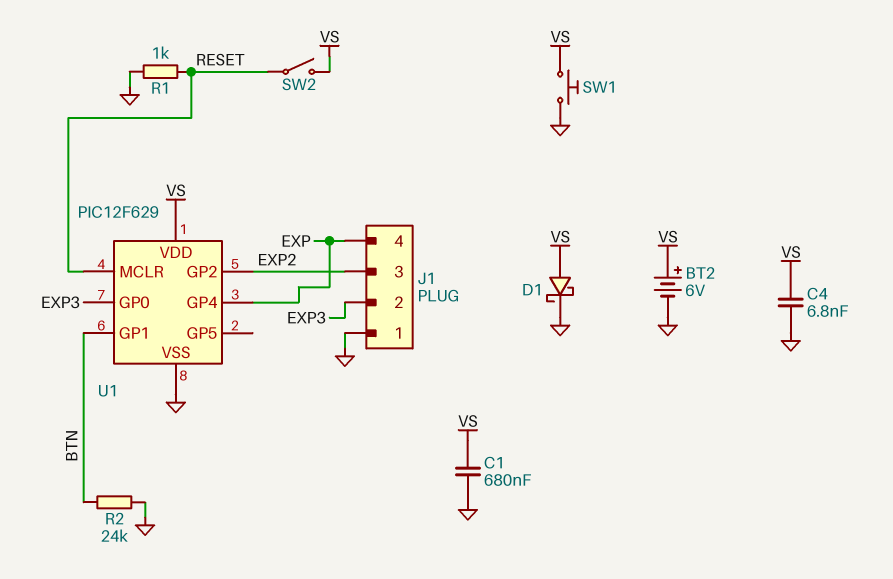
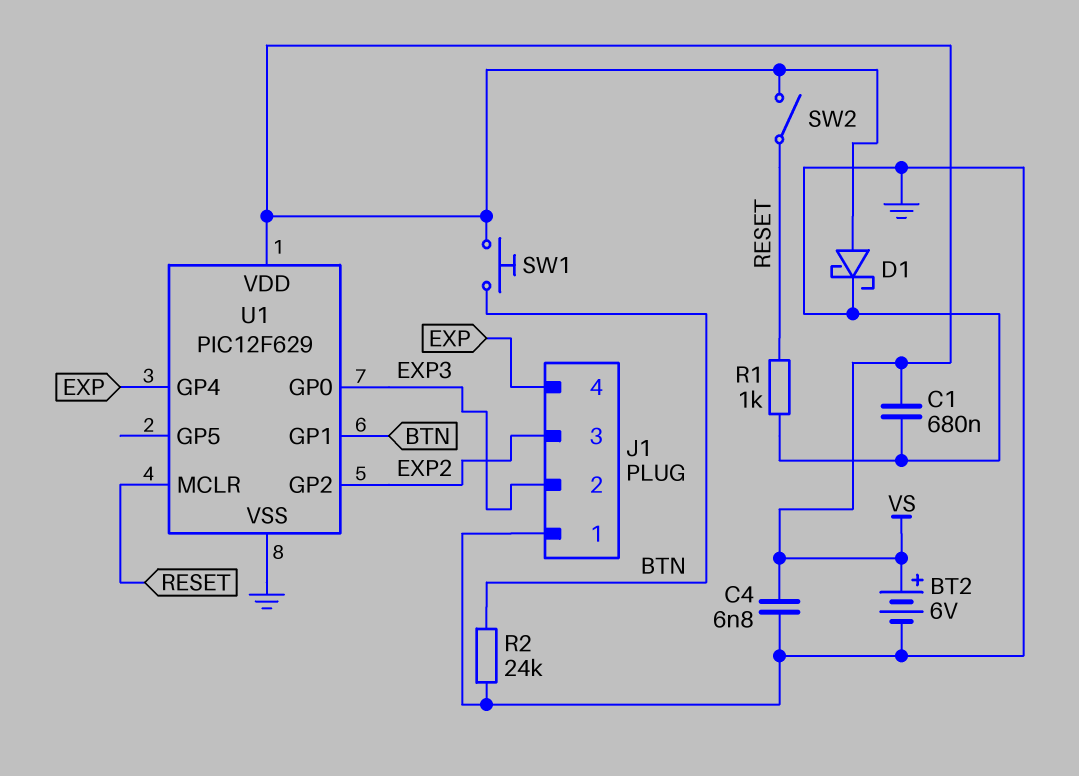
SW1: button (GND, VS) -> button (BTN, VS)

